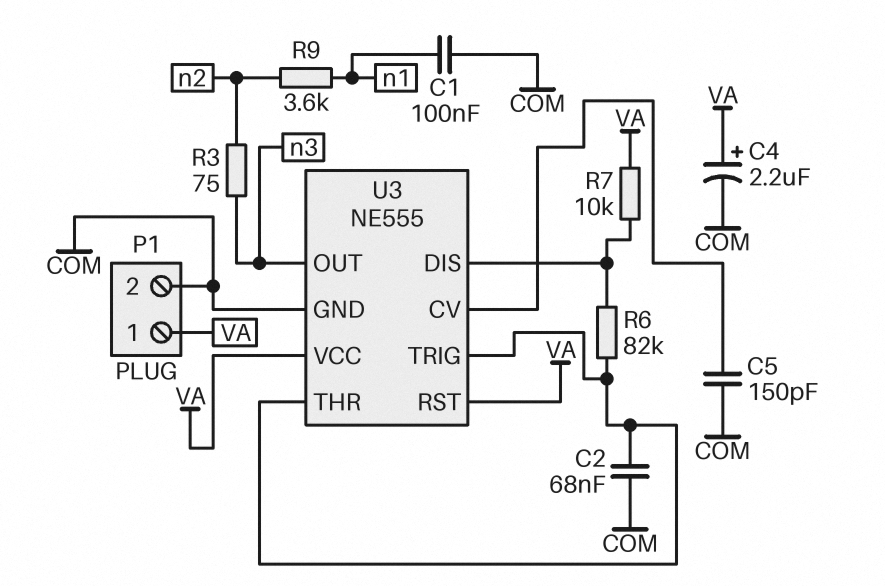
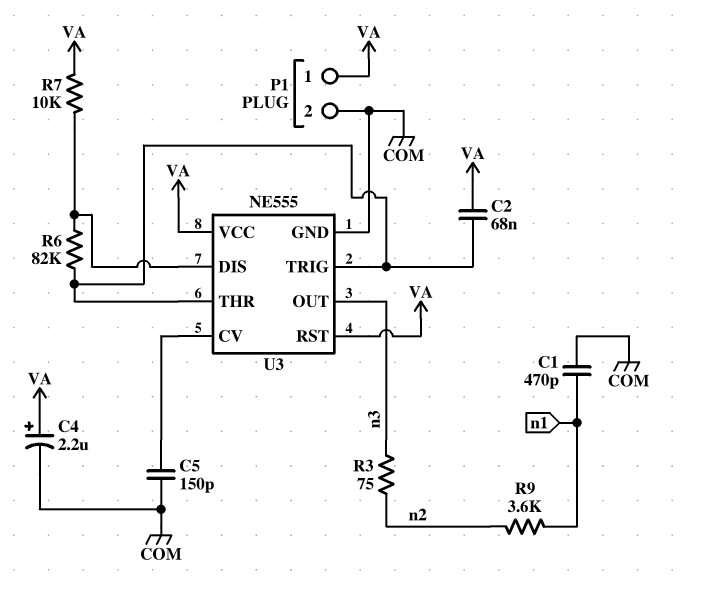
C1: 100nF (COM, n1) -> 470pF (COM, n1)
C2: 68nF (COM, U3/THR) -> 68nF (U3/THR, VA)

